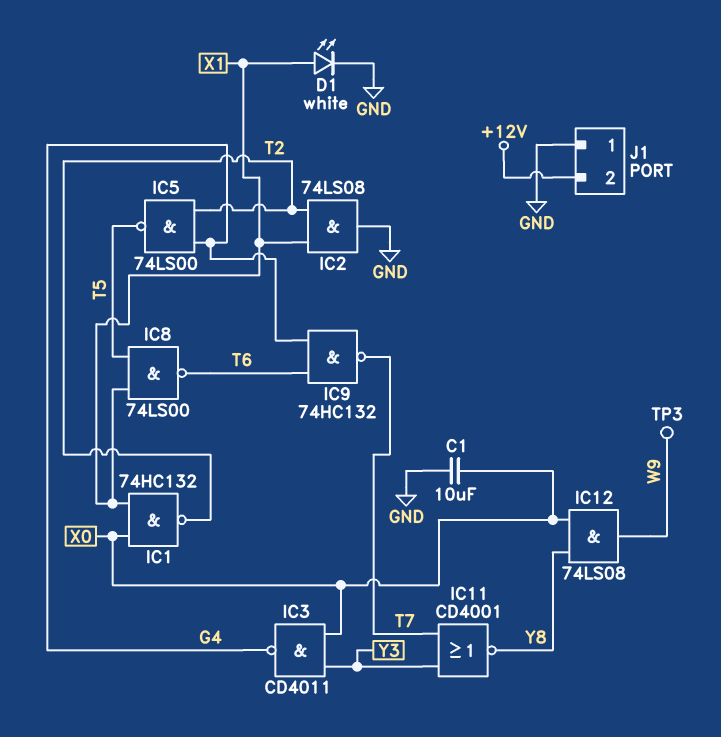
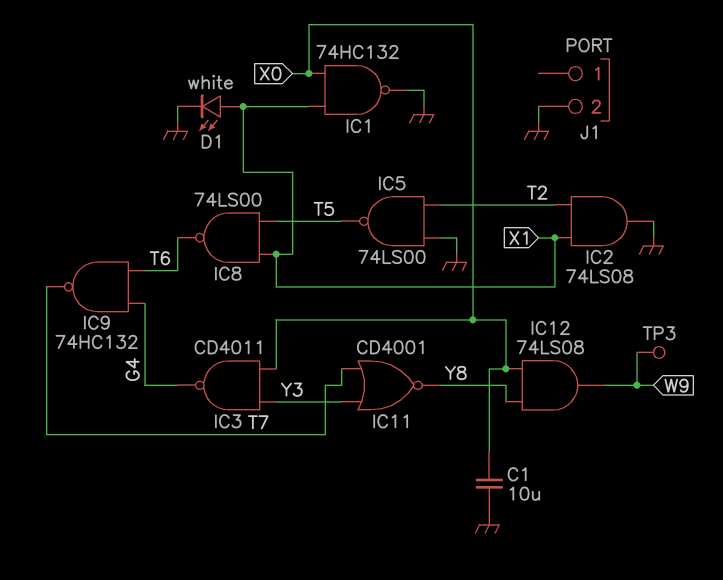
IC1: NAND 74HC132 (in X0, in X1, out T2) -> NAND 74HC132 (in X0, in X1, out GND)
IC5: NAND 74LS00 (in G4, in T2, out T5) -> NAND 74LS00 (in GND, in T2, out T5)
J1 pin 1: GND -> none
J1 pin 2: +12V -> GND

